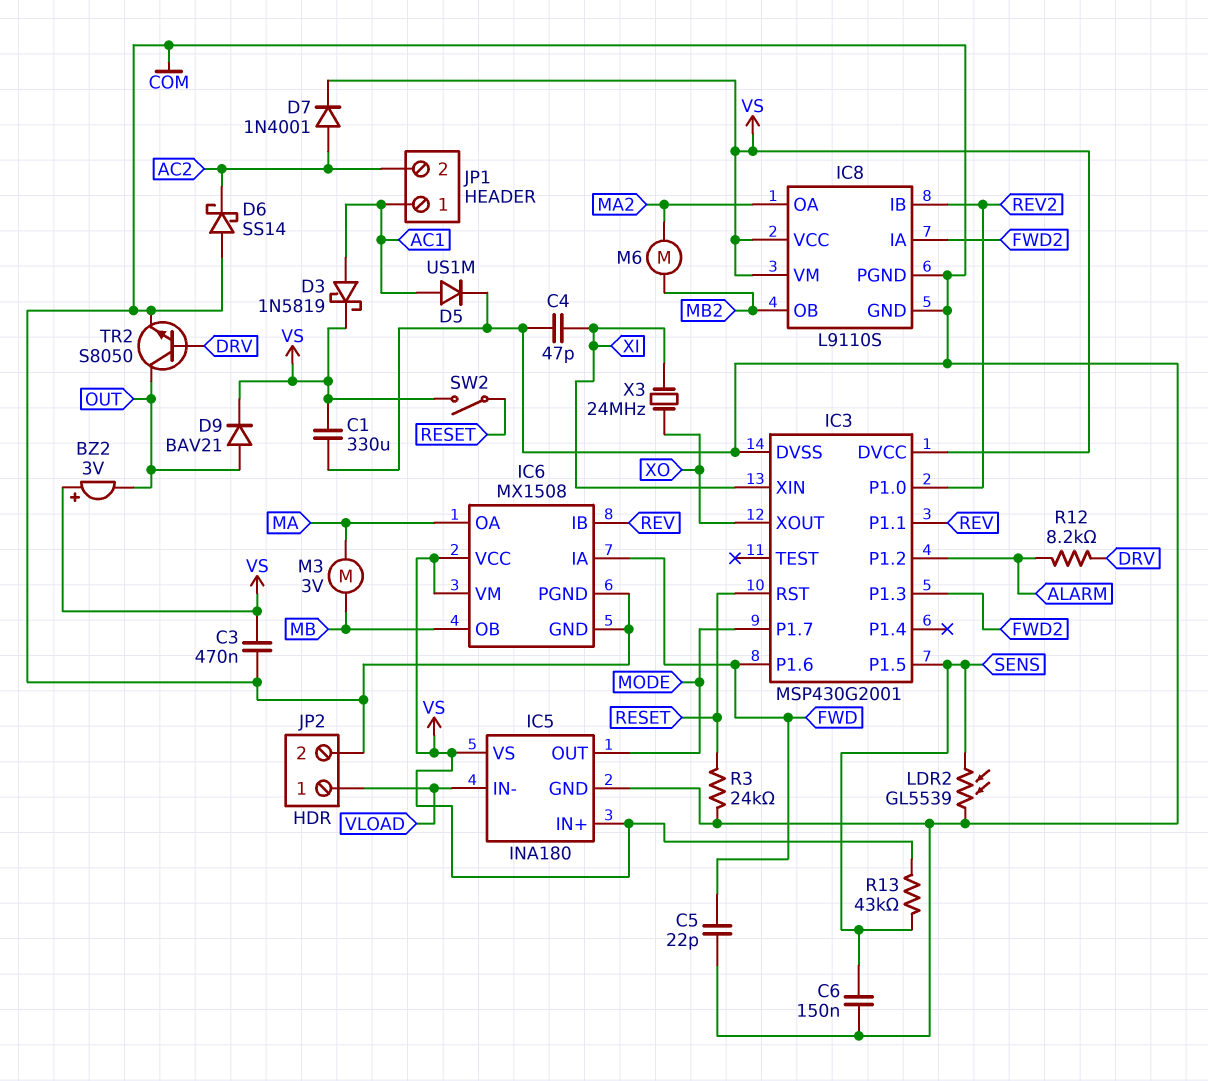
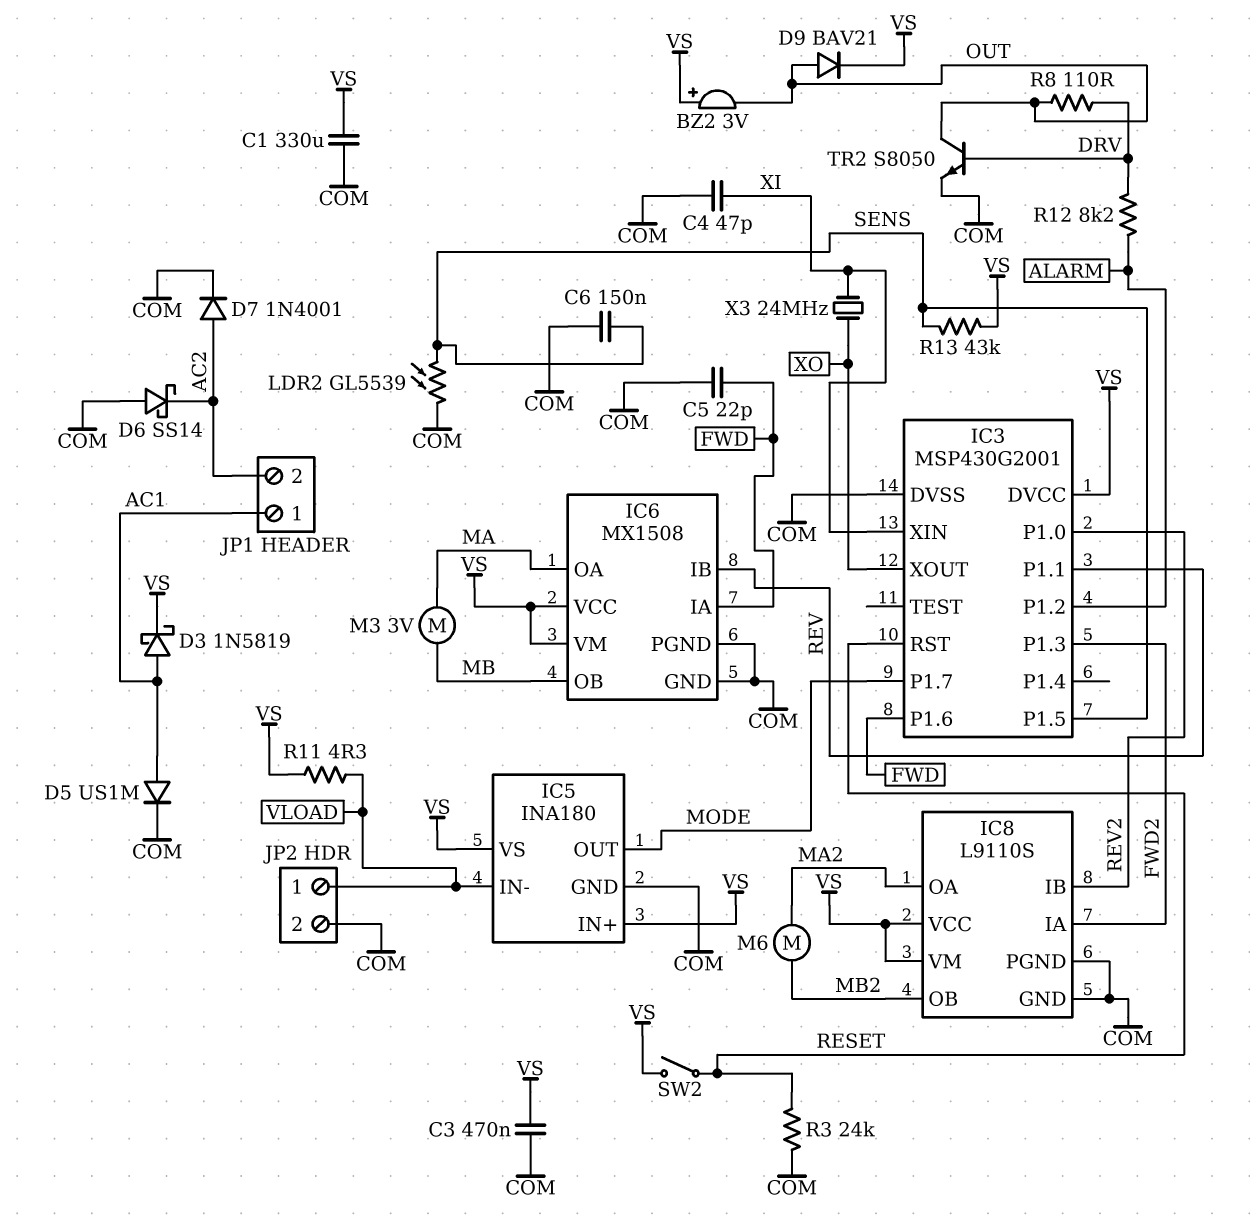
D7: diode 1N4001 (A AC2, K VS) -> diode 1N4001 (A AC2, K COM)
R8: none -> 110 (DRV, OUT)
R11: none -> 4.3 (VLOAD, VS)

